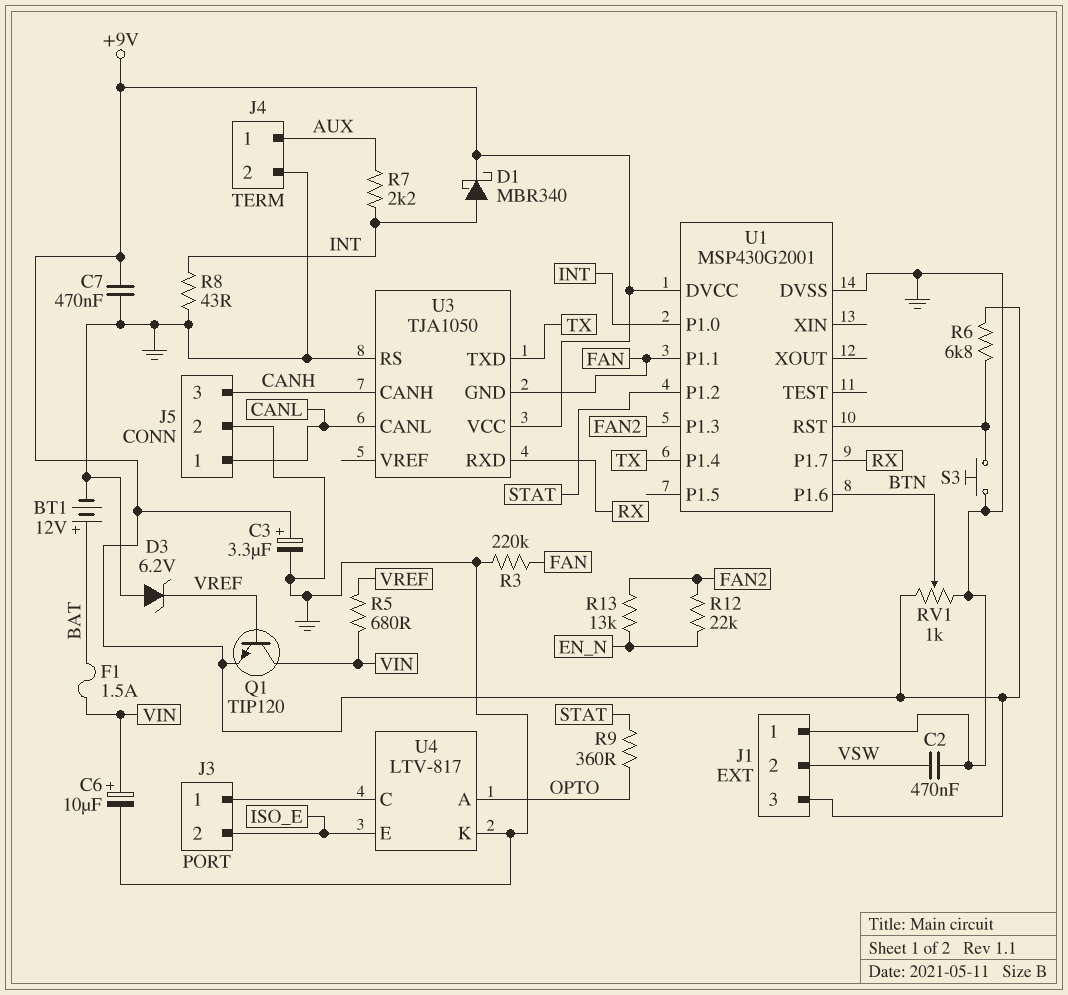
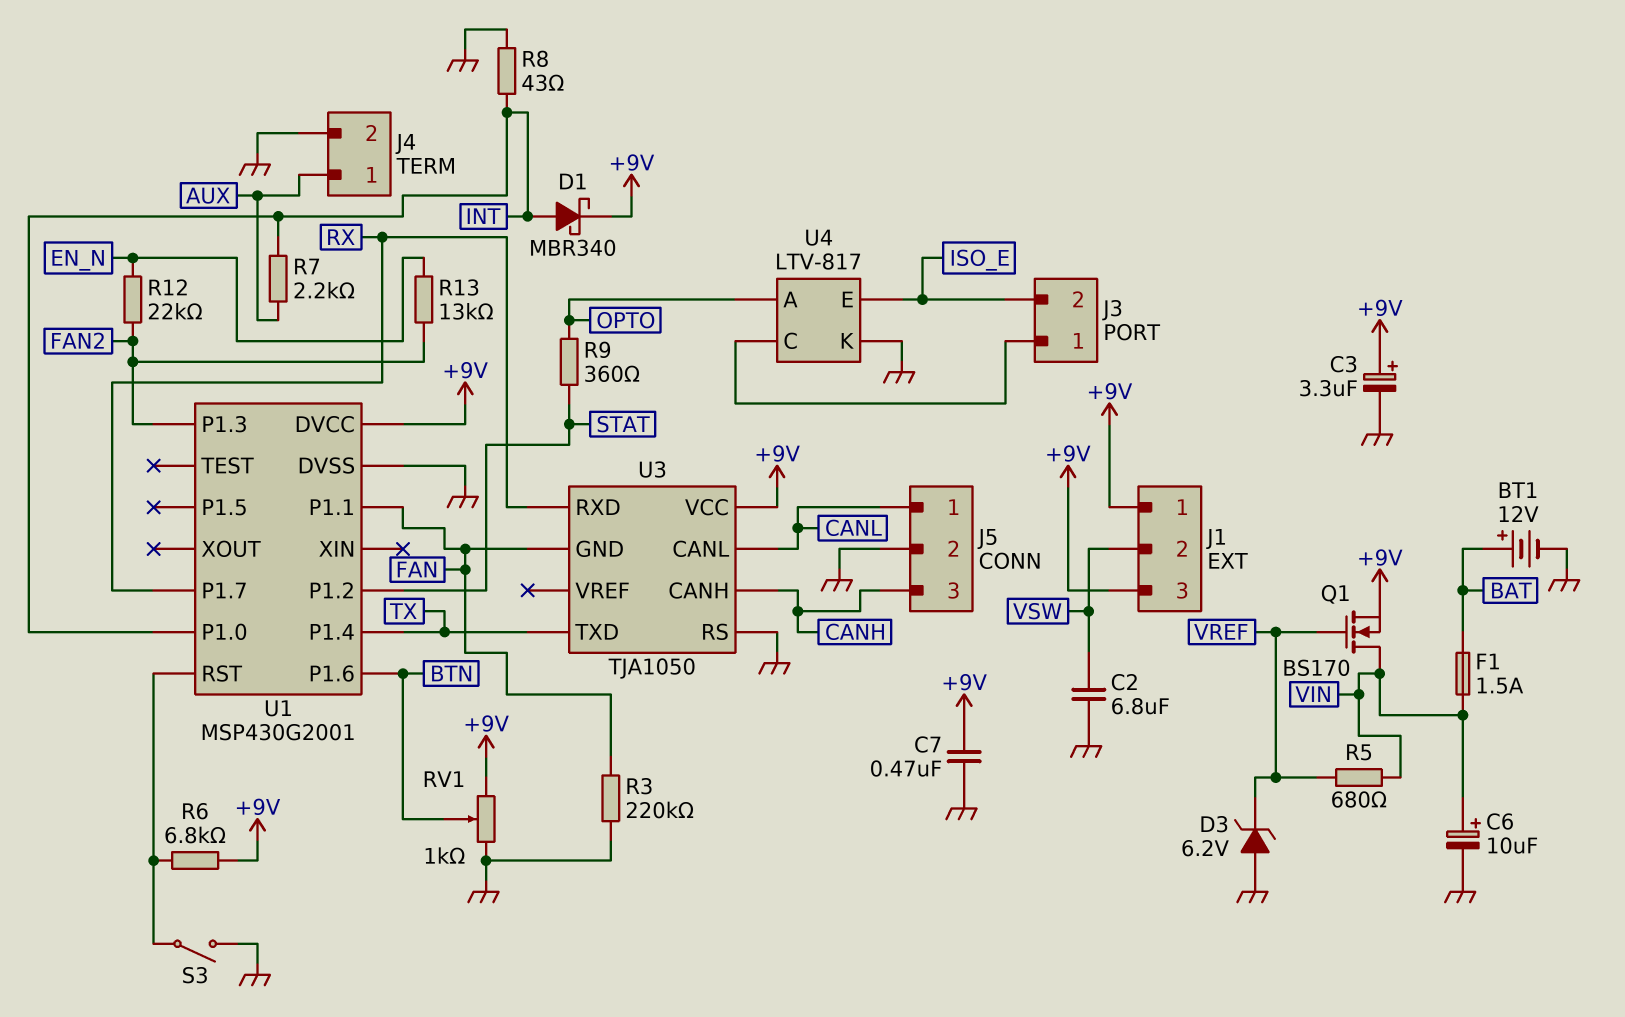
C2: 470nF (GND, VSW) -> 6.8uF (GND, VSW)
J1 pin 1: GND -> +9V
Q1: NPN TIP120 (B VREF, C VIN, E +9V) -> NMOS BS170 (G VREF, D VIN, S +9V)
S3: button (GND, U1/RST) -> switch (GND, U1/RST)

